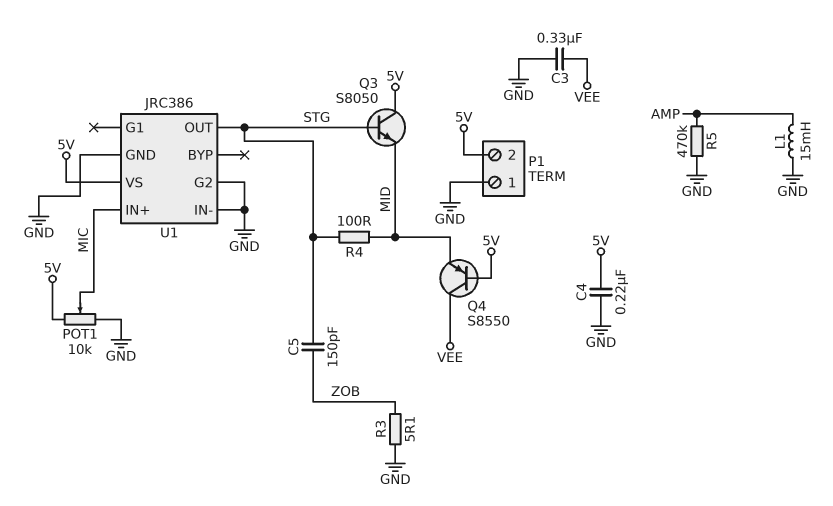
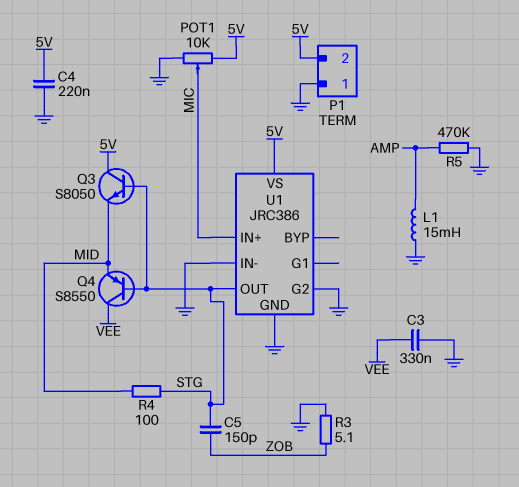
Q4: PNP S8550 (B 5V, C VEE, E MID) -> PNP S8550 (B STG, C VEE, E MID)

